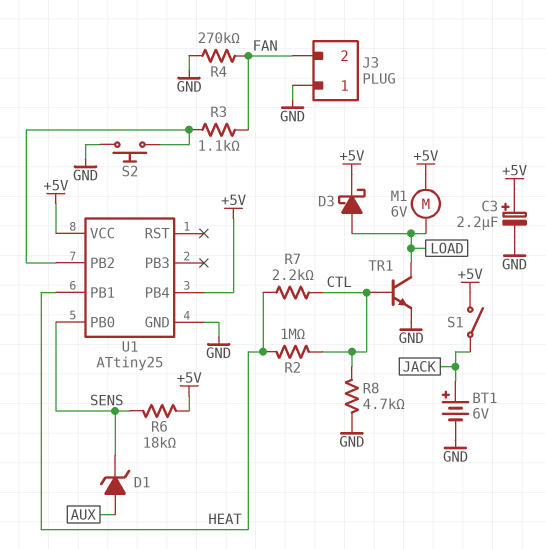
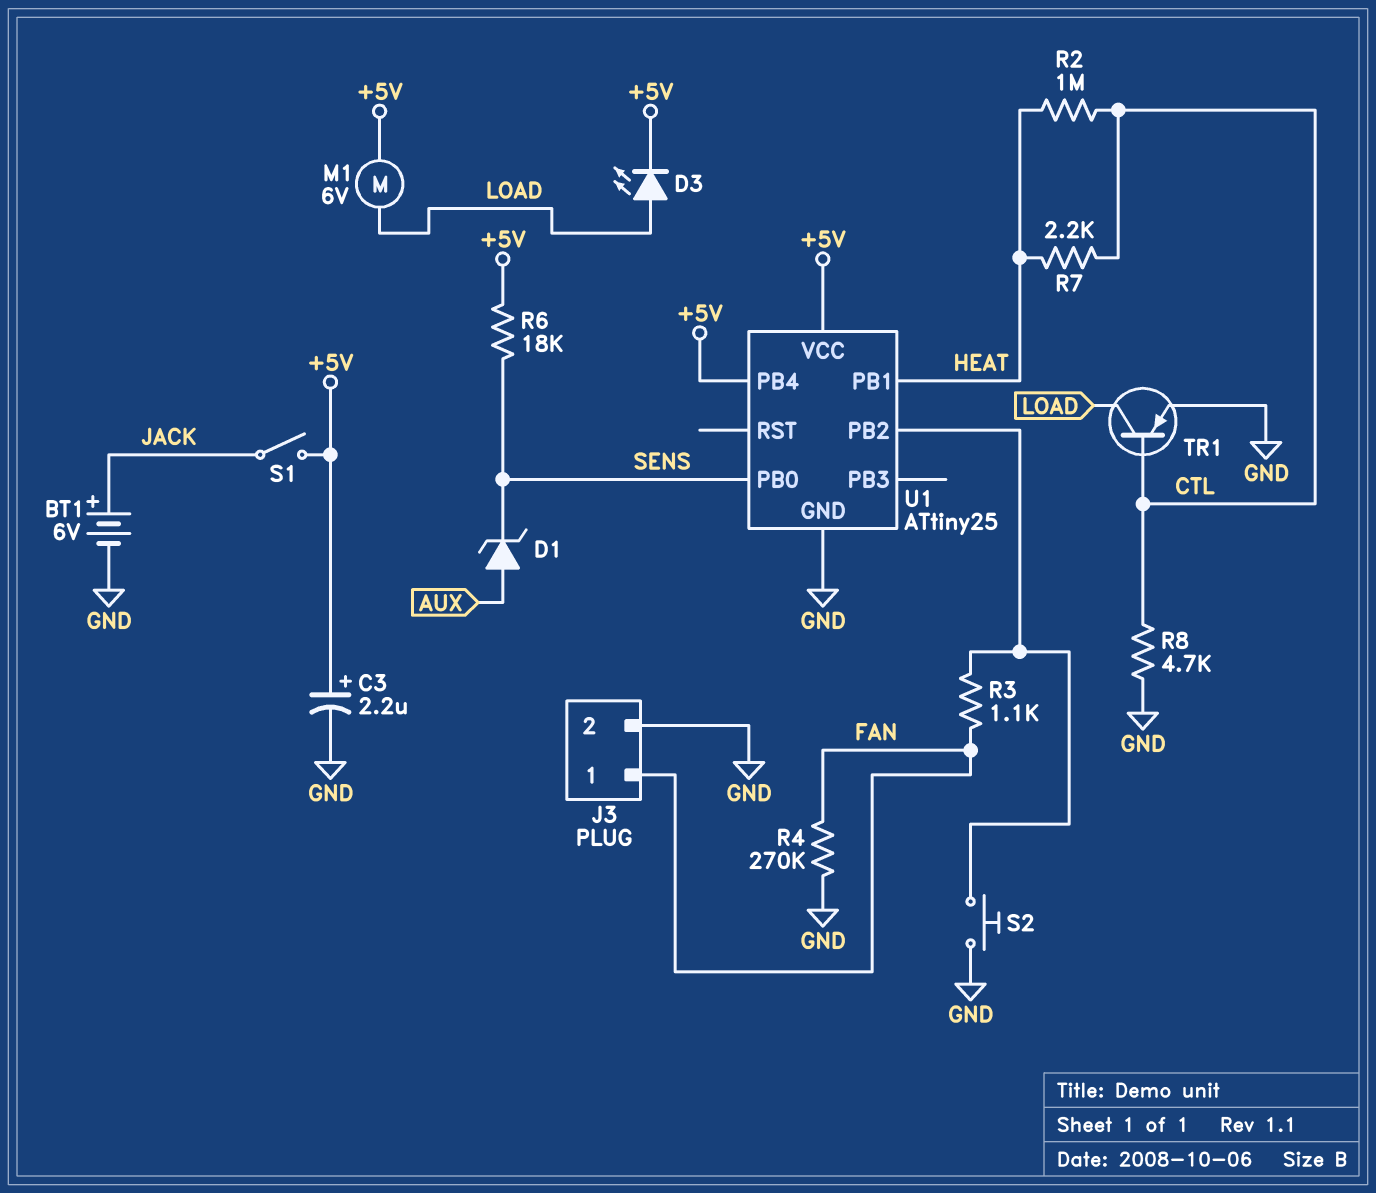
D3: schottky (A LOAD, K +5V) -> LED (A LOAD, K +5V)
J3 pin 1: GND -> FAN
J3 pin 2: FAN -> GND
TR1: NPN (B CTL, C LOAD, E GND) -> PNP (B CTL, C LOAD, E GND)

